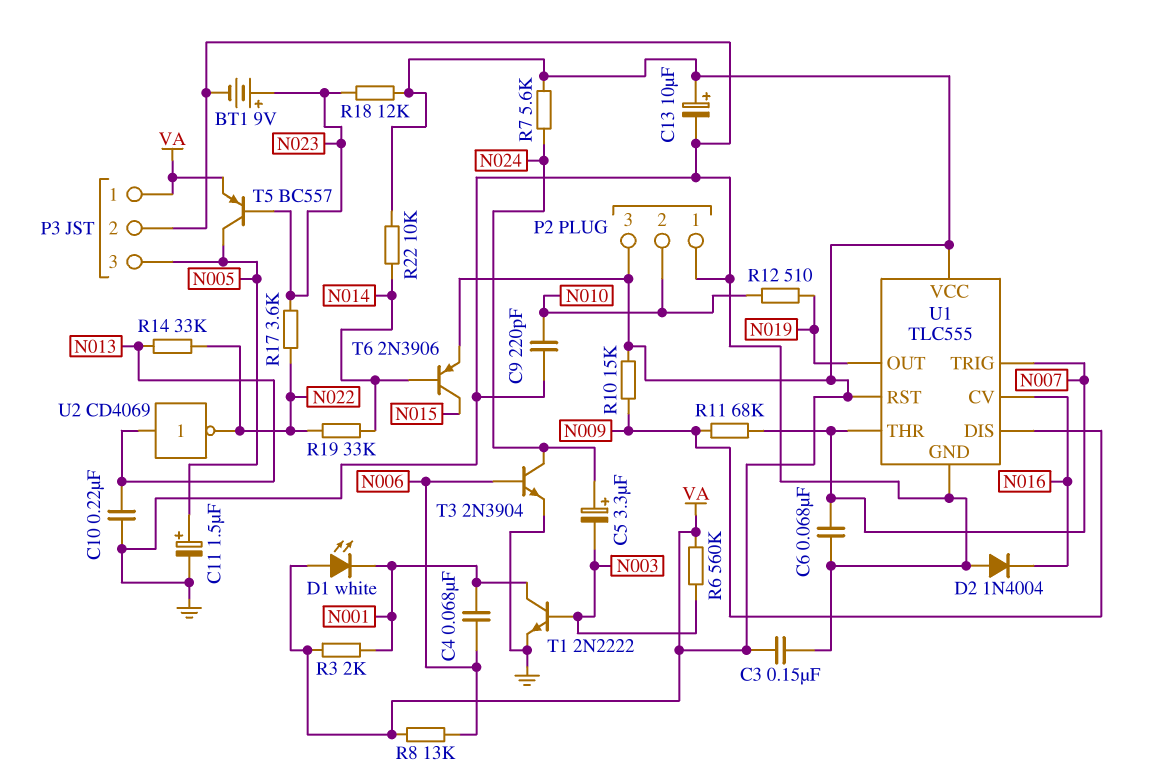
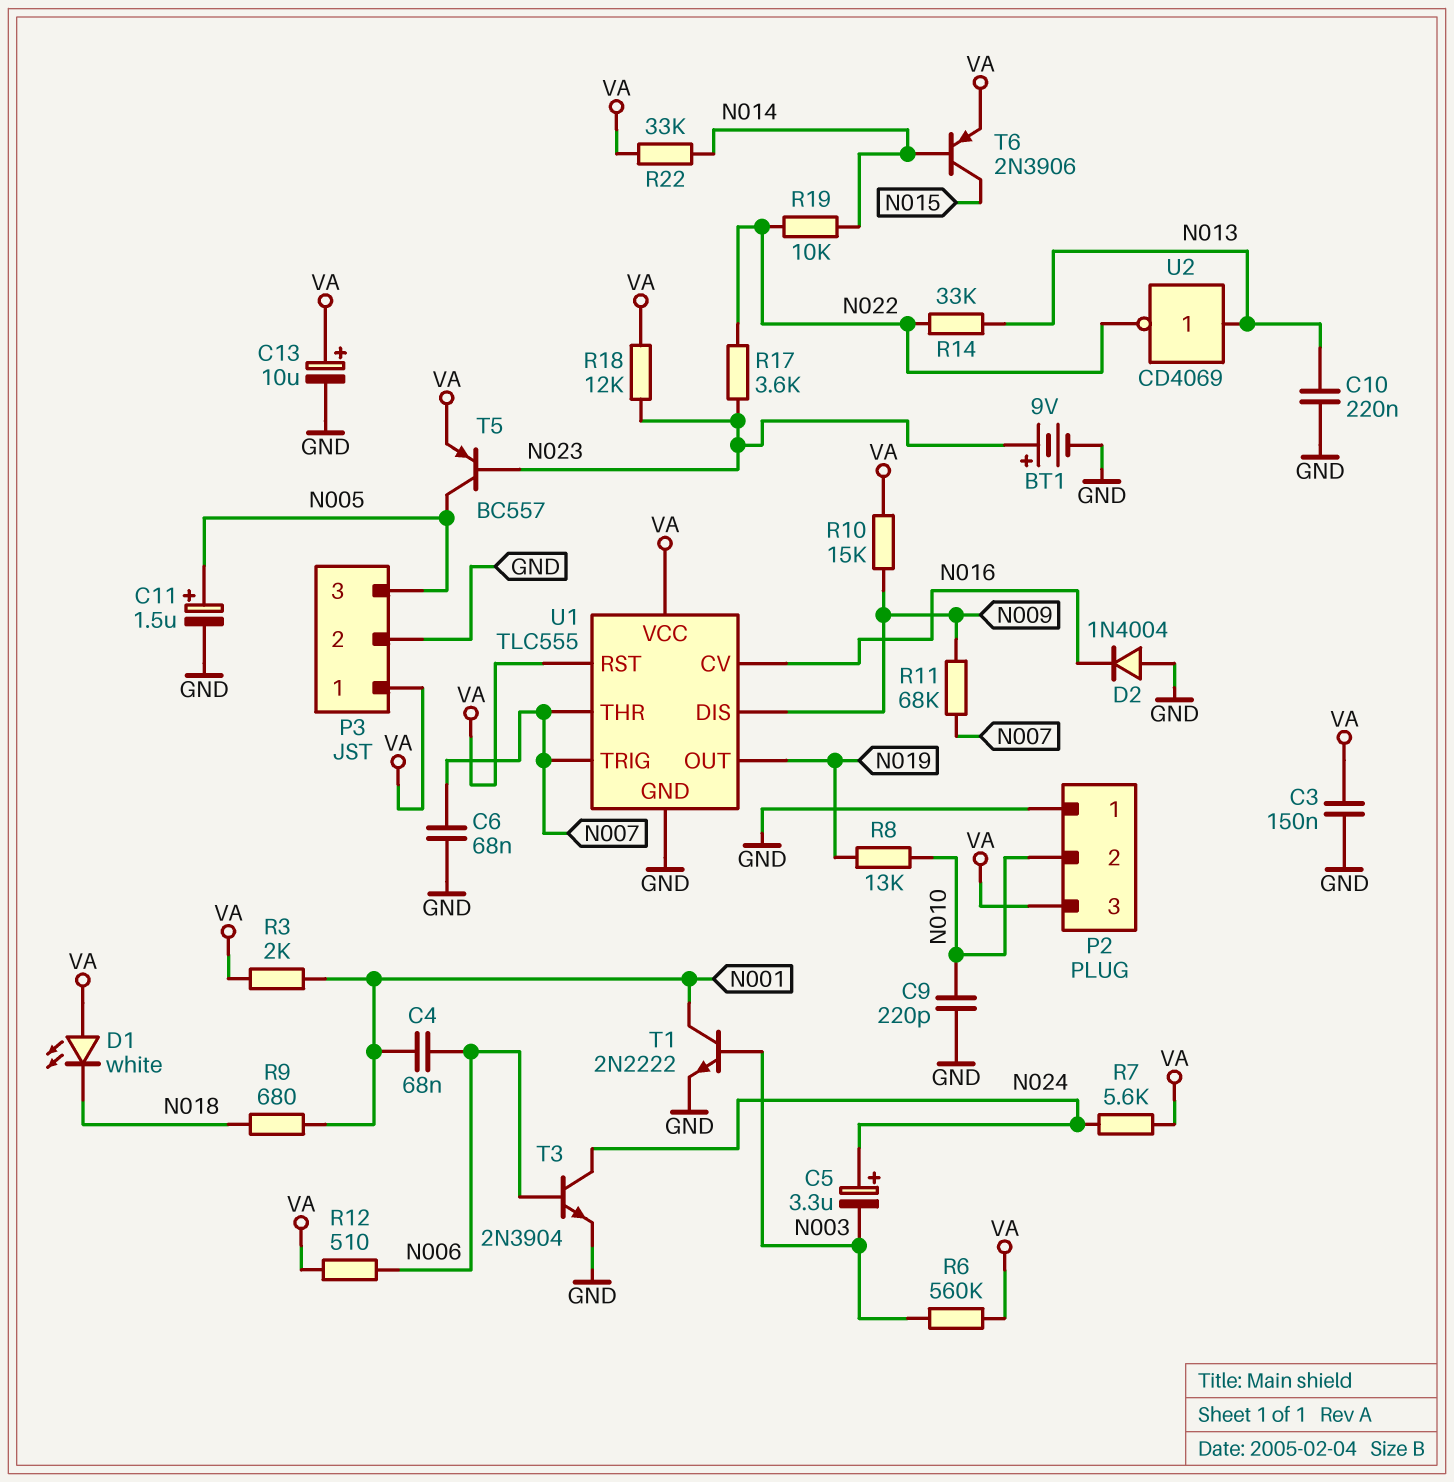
D1: LED white (A VA, K N001) -> LED white (A VA, K N018)
R8: 13k (N006, VA) -> 13k (N010, N019)
R9: none -> 680 (N001, N018)
R12: 510 (N010, N019) -> 510 (N006, VA)
R19: 33k (N014, N022) -> 10k (N014, N022)
R22: 10k (N014, VA) -> 33k (N014, VA)

